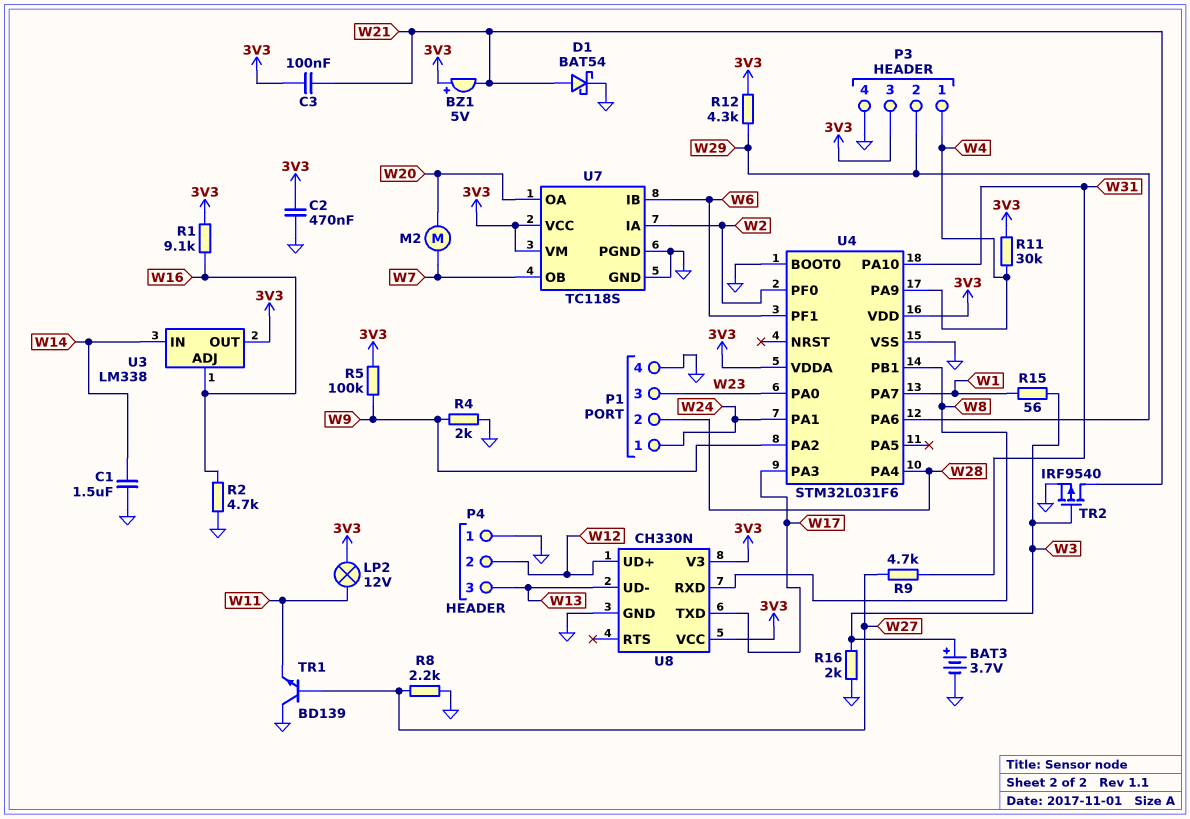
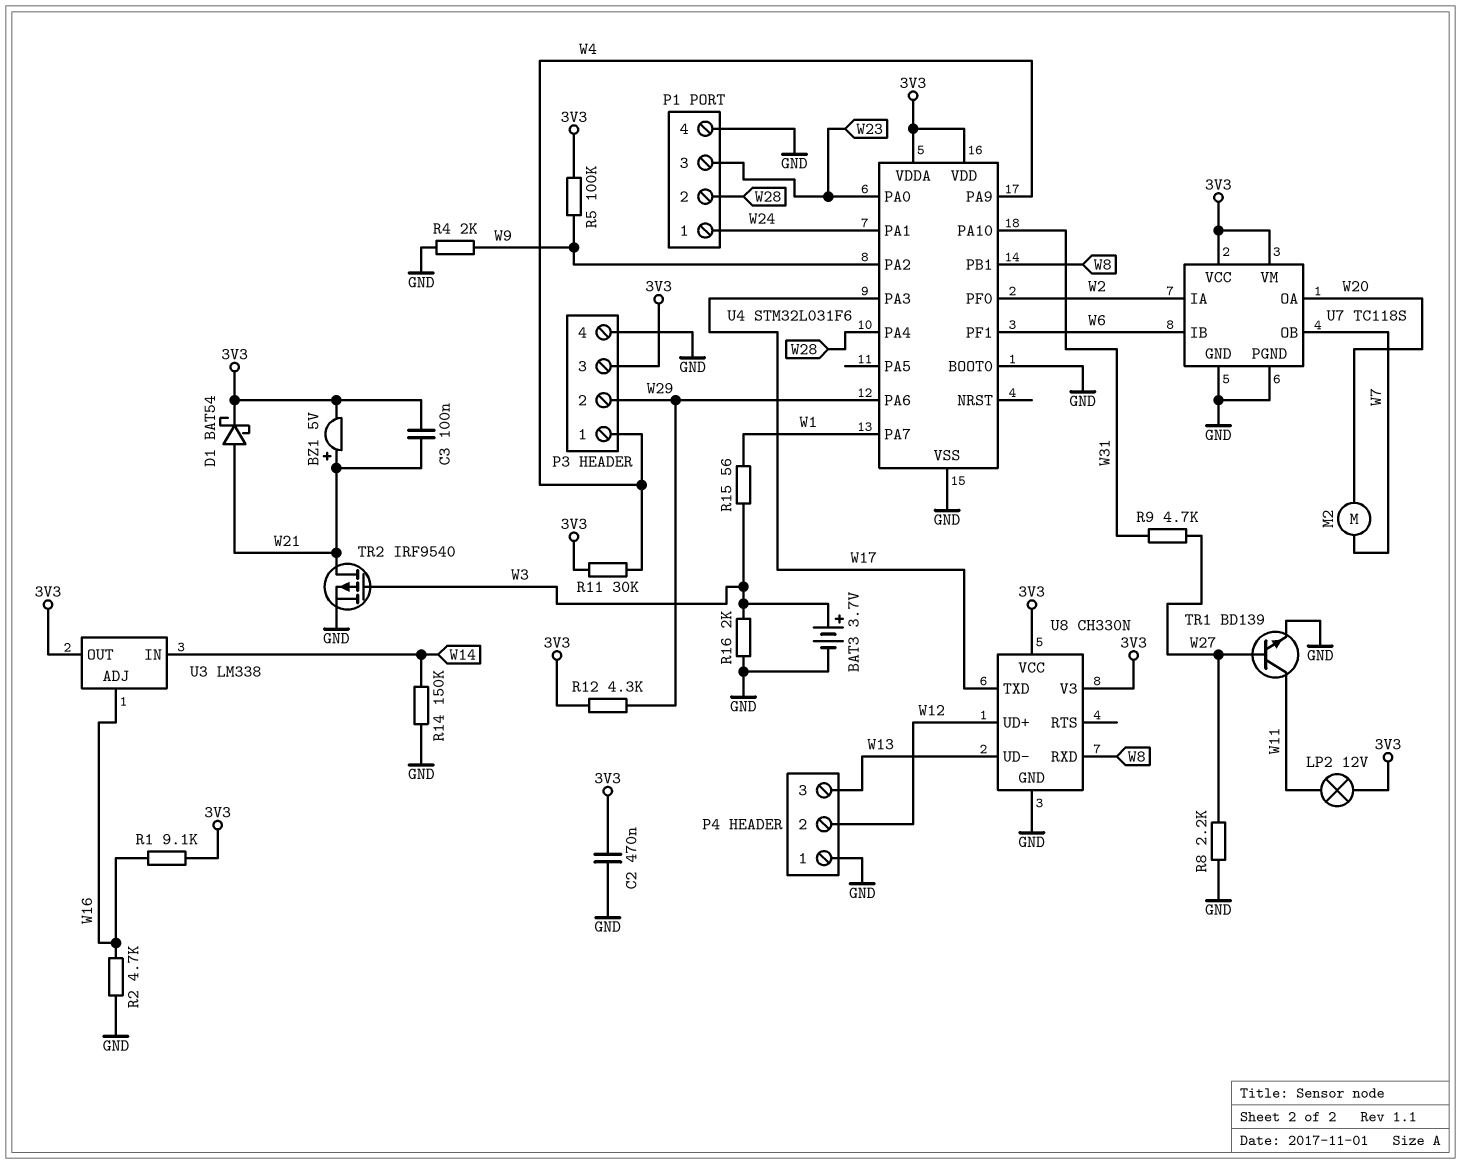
BZ1: buzzer 5V (plus 3V3, minus W21) -> buzzer 5V (plus W21, minus 3V3)
C1: 1.5uF (GND, W14) -> none
D1: schottky BAT54 (A W21, K GND) -> schottky BAT54 (A W21, K 3V3)
R14: none -> 150k (GND, W14)
TR1: NPN BD139 (B W27, C GND, E W11) -> NPN BD139 (B W27, C W11, E GND)

